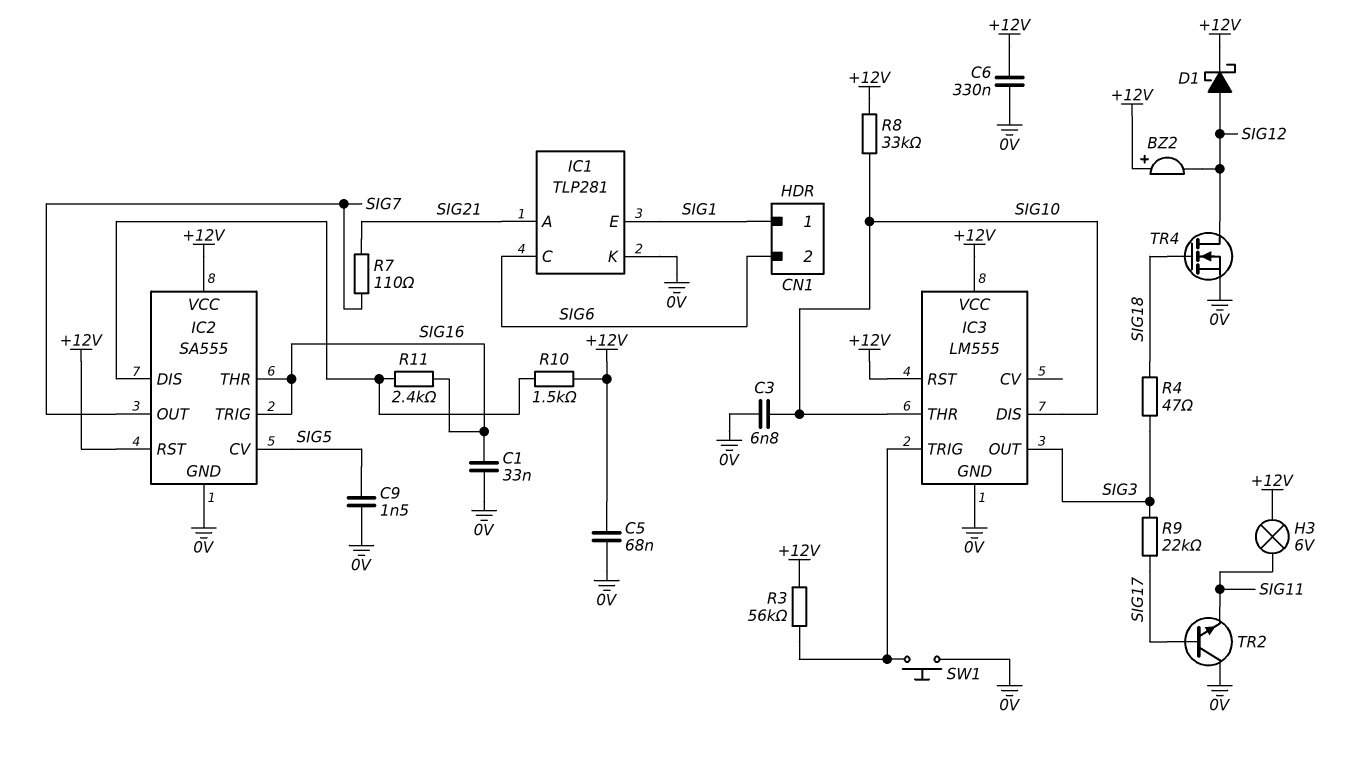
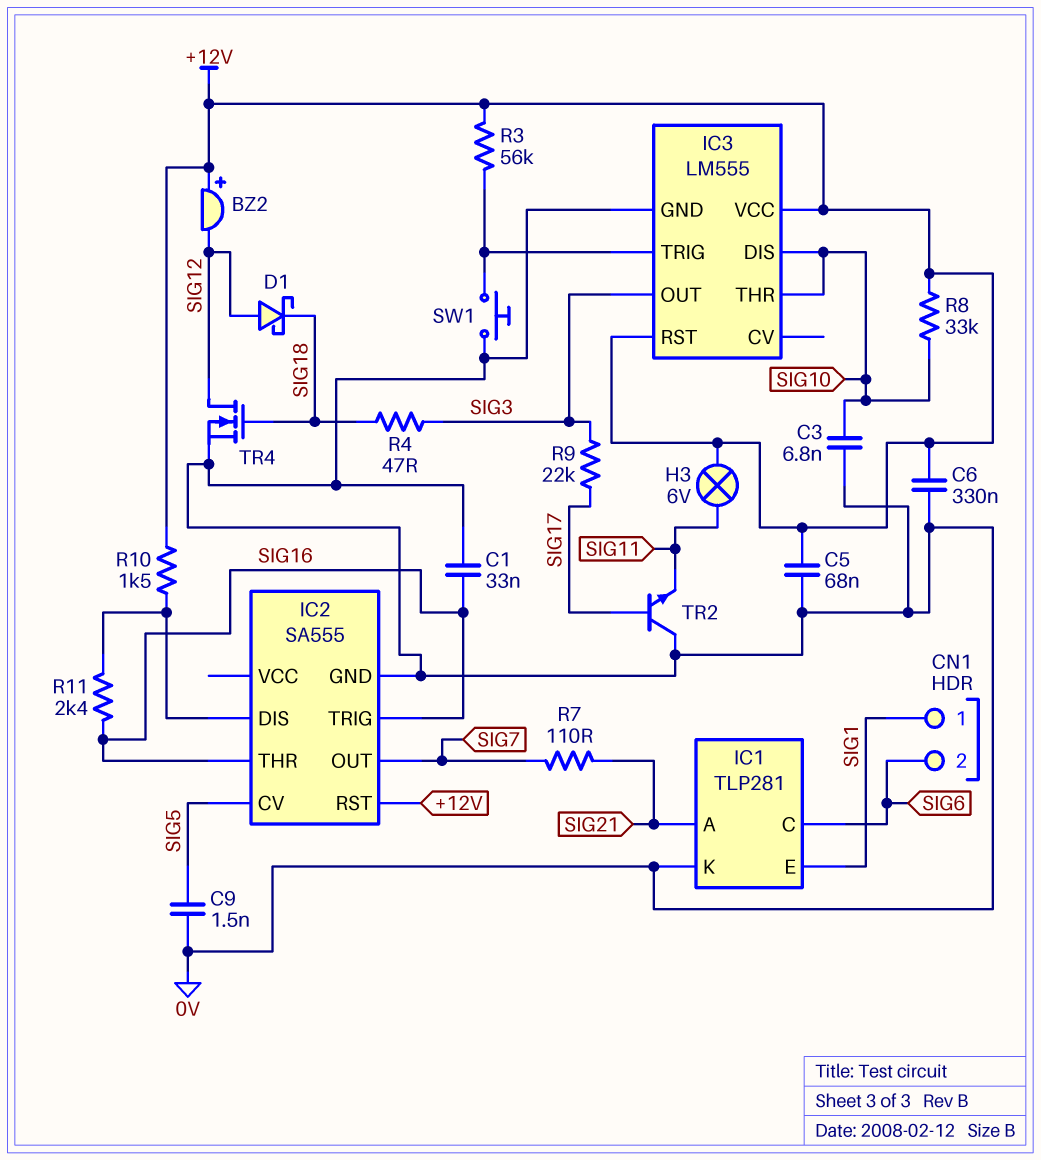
D1: schottky (A SIG12, K +12V) -> schottky (A SIG12, K SIG18)
IC2 pin VCC: +12V -> none

